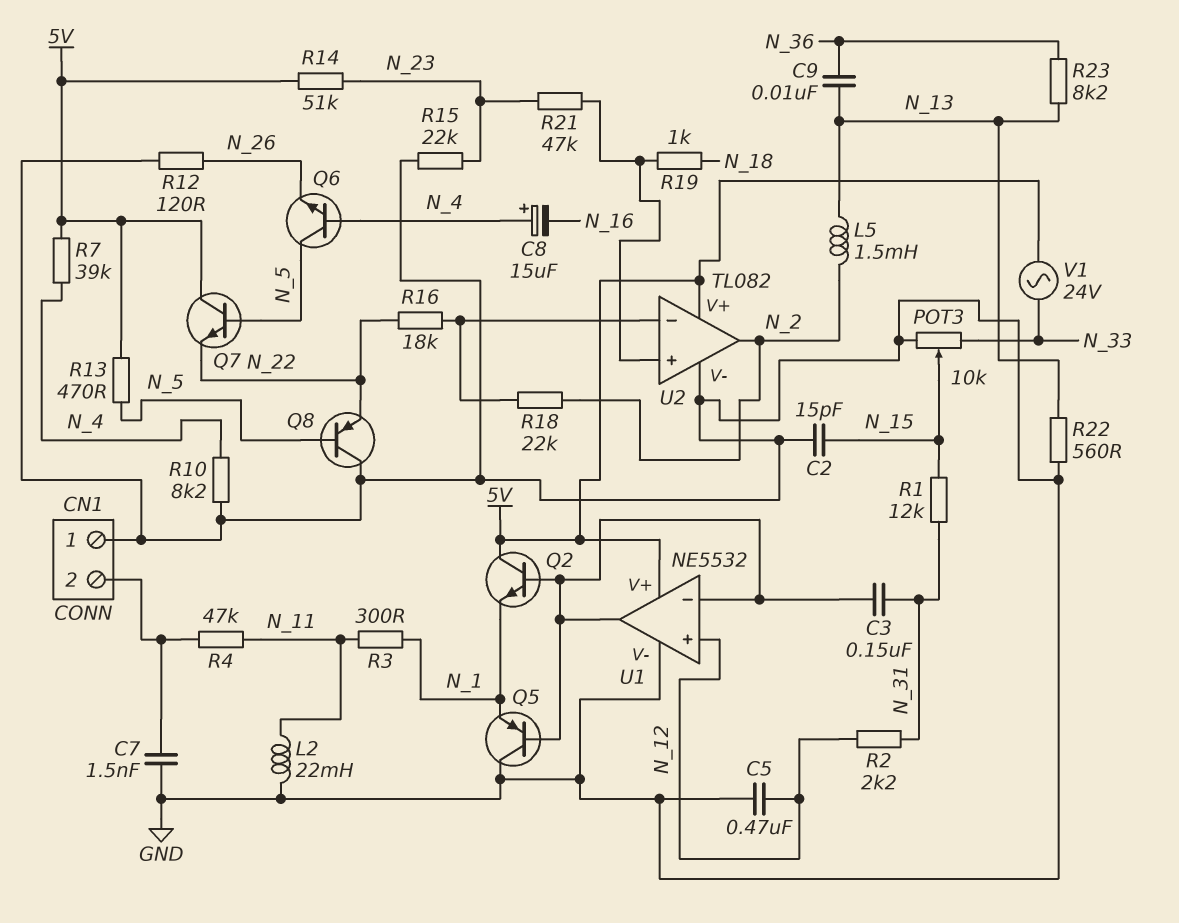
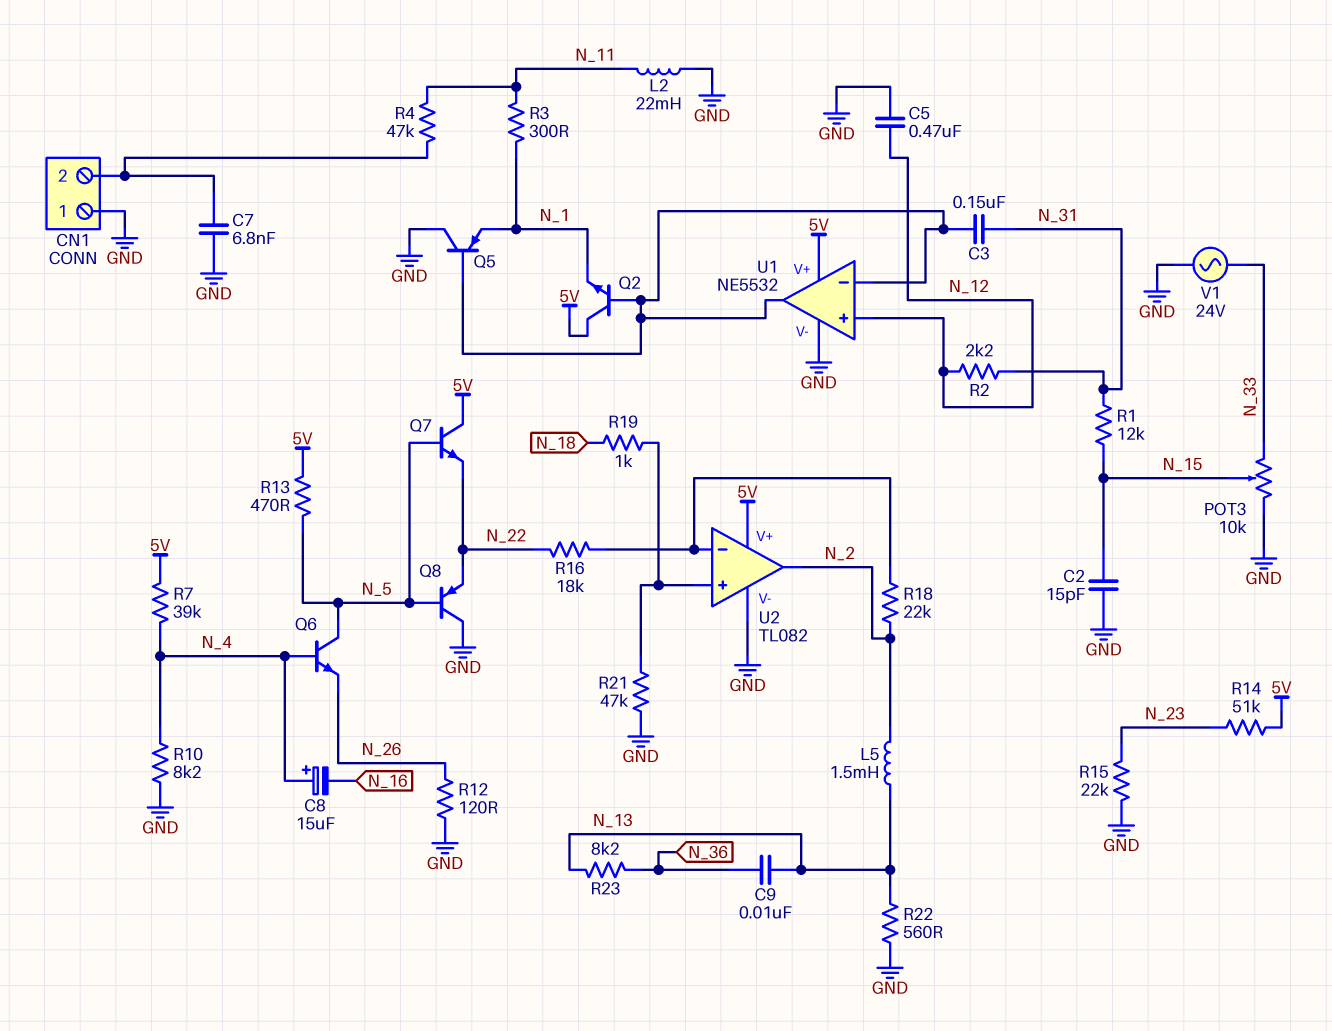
C7: 1.5nF (CN1/2, GND) -> 6.8nF (CN1/2, GND)
R21: 47k (N_23, U2/in+) -> 47k (GND, U2/in+)
V1: AC 24V (5V, N_33) -> AC 24V (GND, N_33)

